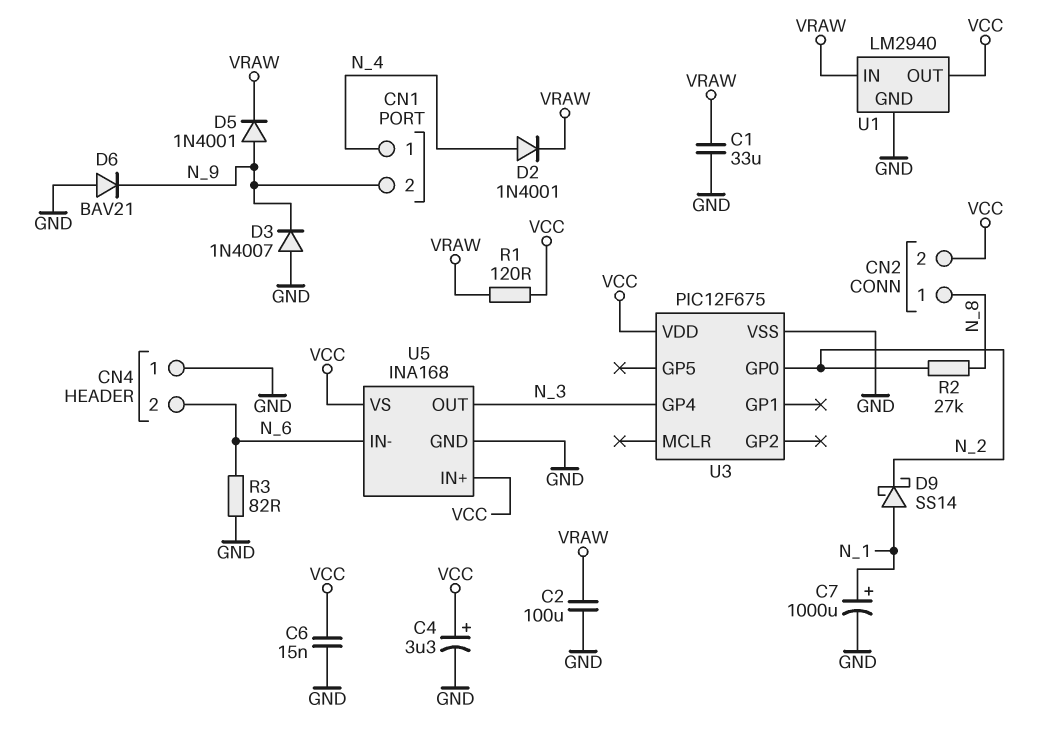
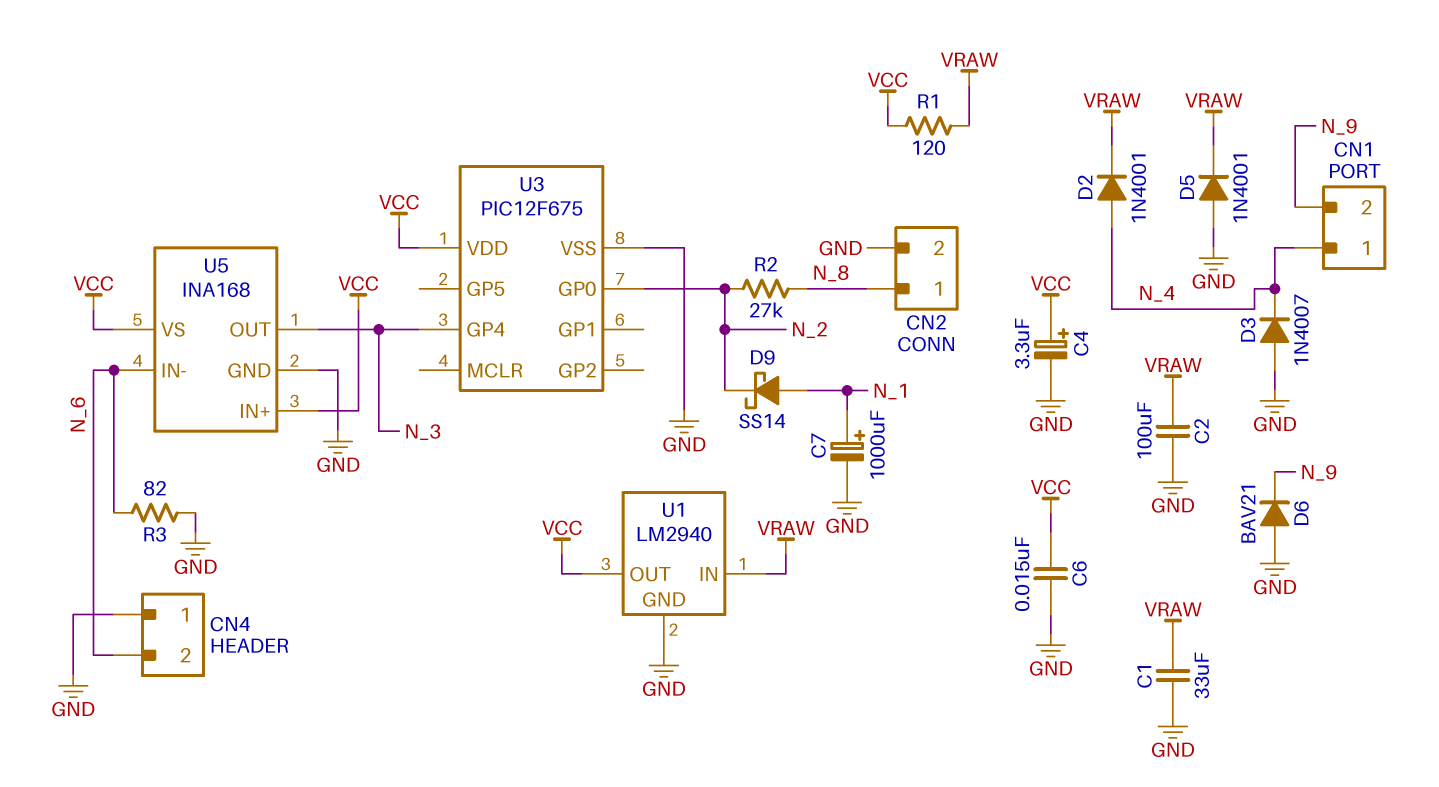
CN2 pin 2: VCC -> GND
D3: diode 1N4007 (A GND, K N_9) -> diode 1N4007 (A GND, K N_4)
D5: diode 1N4001 (A N_9, K VRAW) -> diode 1N4001 (A GND, K VRAW)

